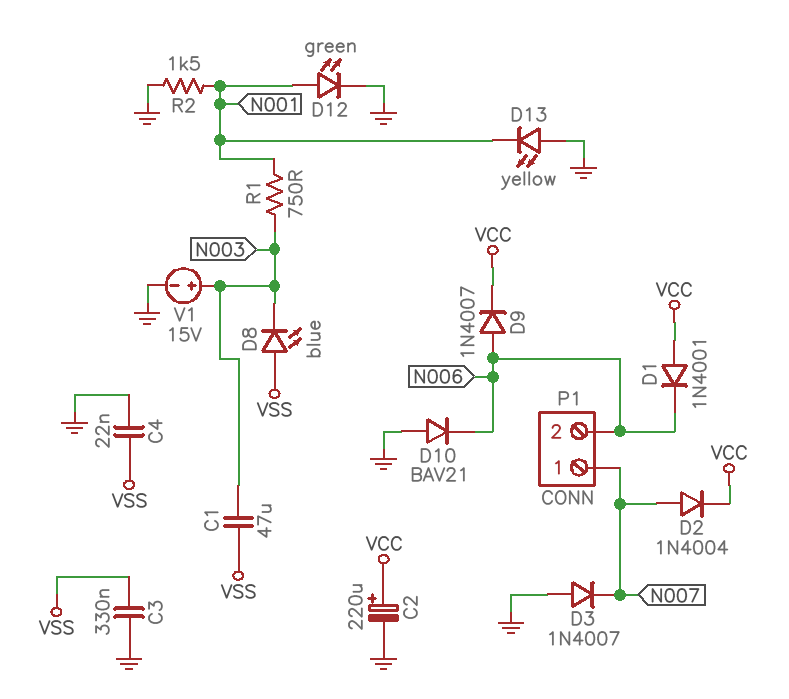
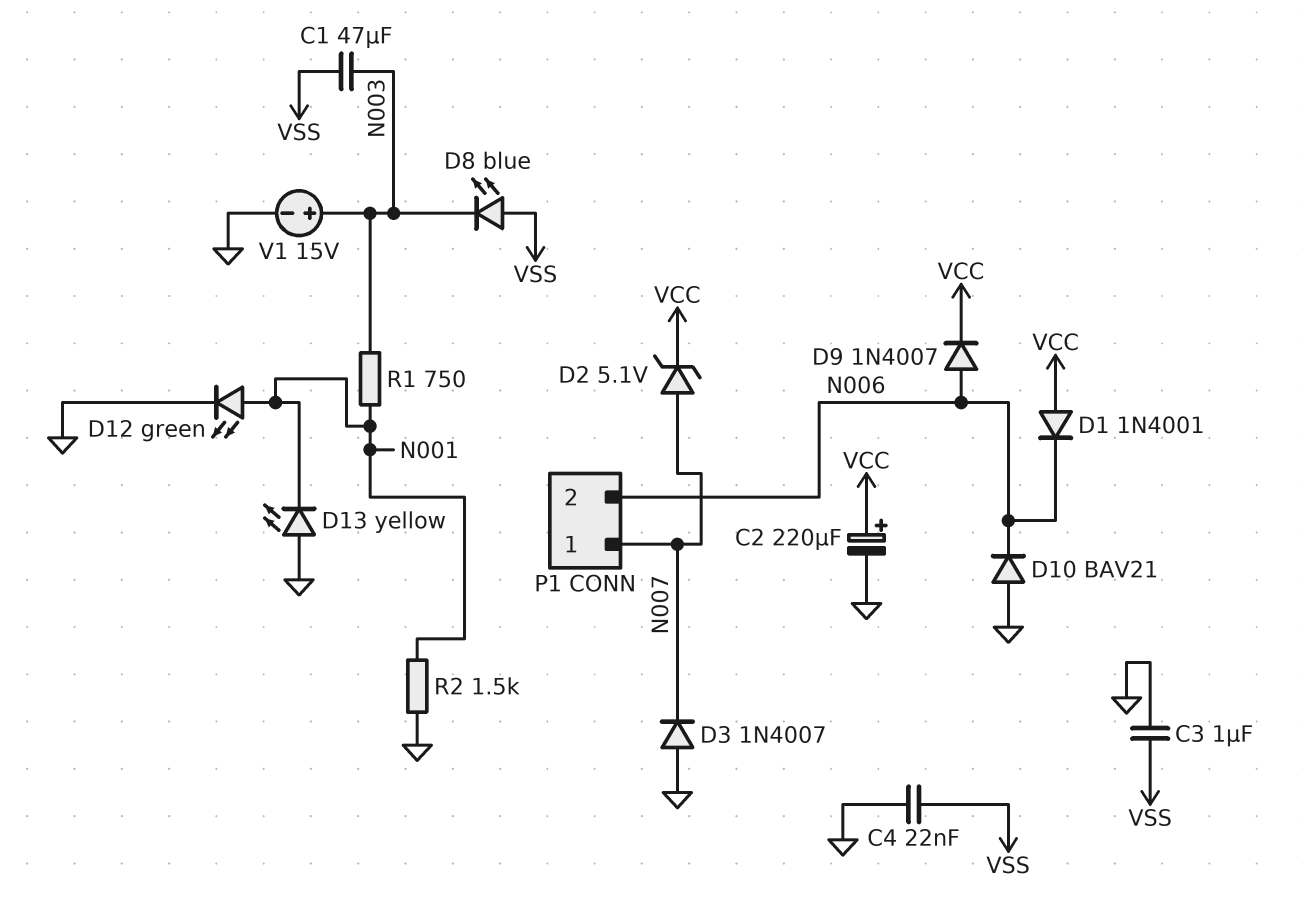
C3: 330nF (GND, VSS) -> 1uF (GND, VSS)
D2: diode 1N4004 (A N007, K VCC) -> zener 5.1V (A N007, K VCC)

